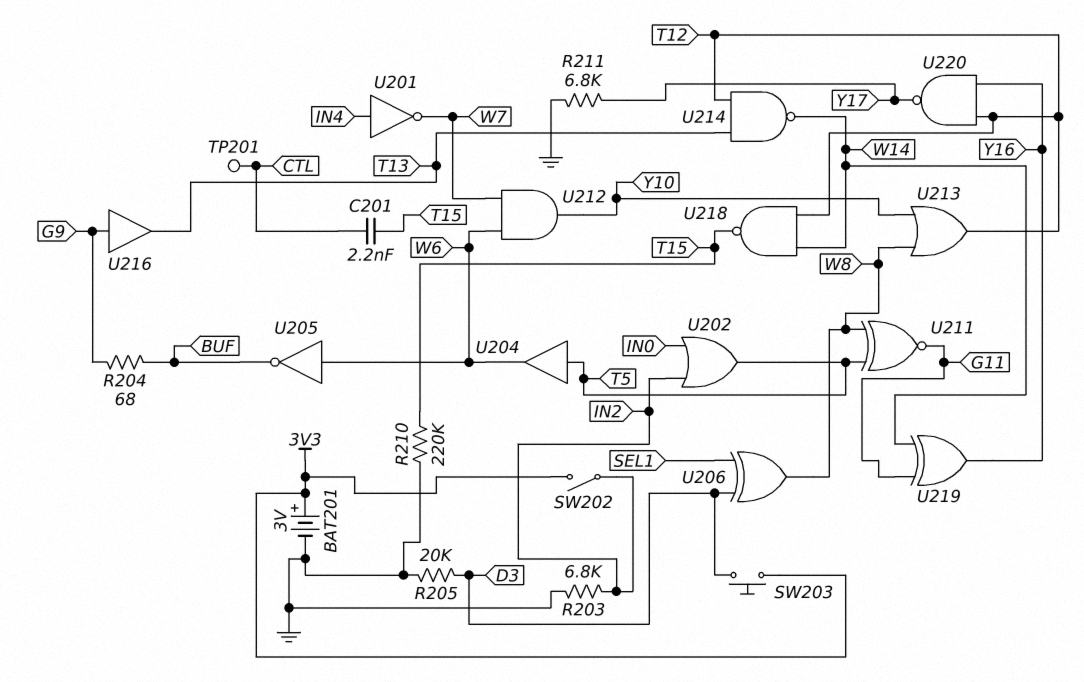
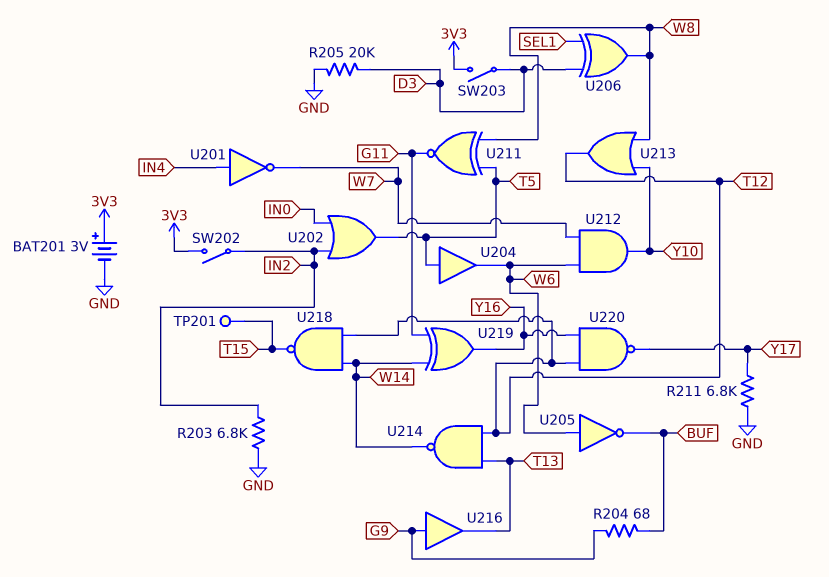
C201: 2.2nF (CTL, T15) -> none
R210: 220k (GND, T15) -> none
SW203: button (3V3, D3) -> switch (3V3, D3)
TP201: test point (CTL) -> test point (T15)

